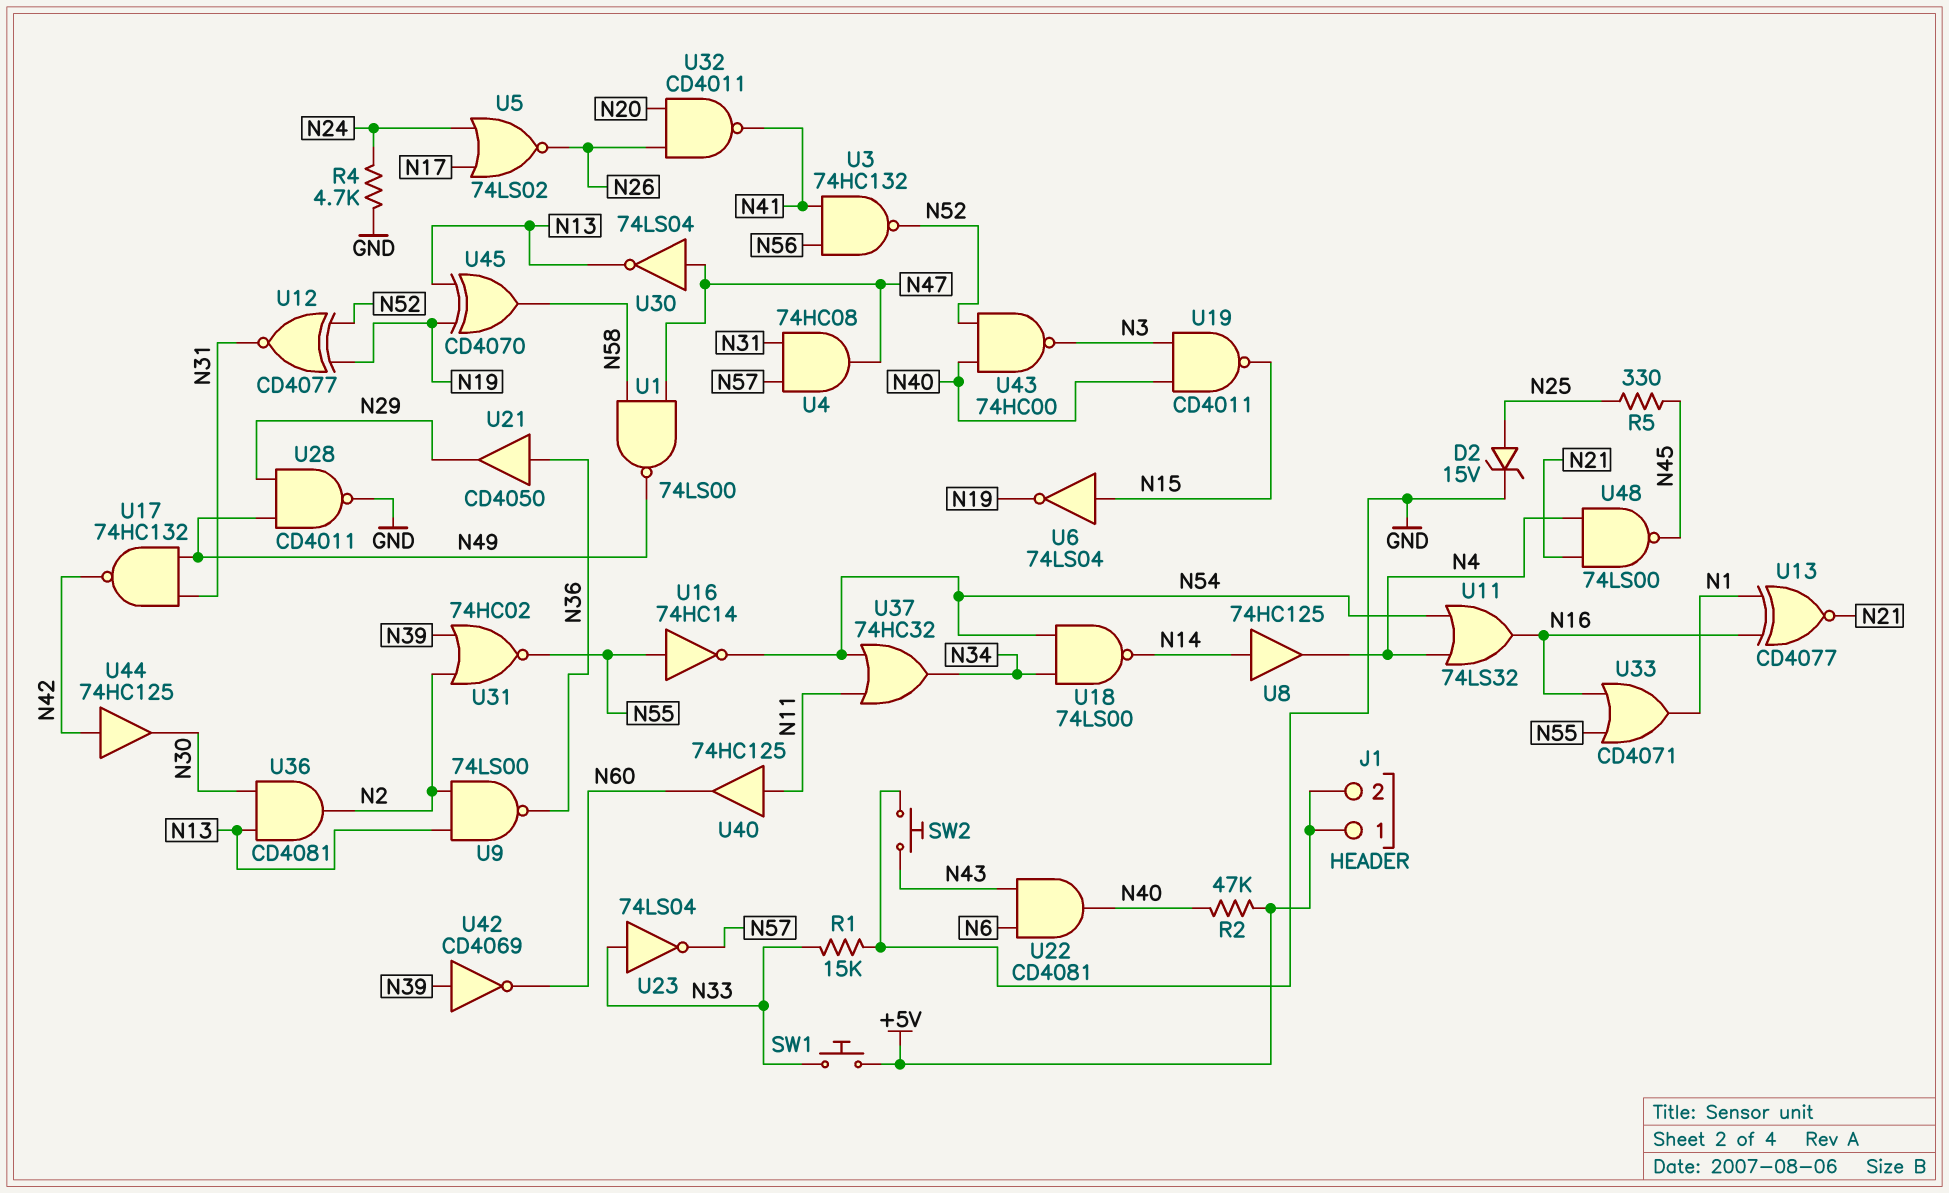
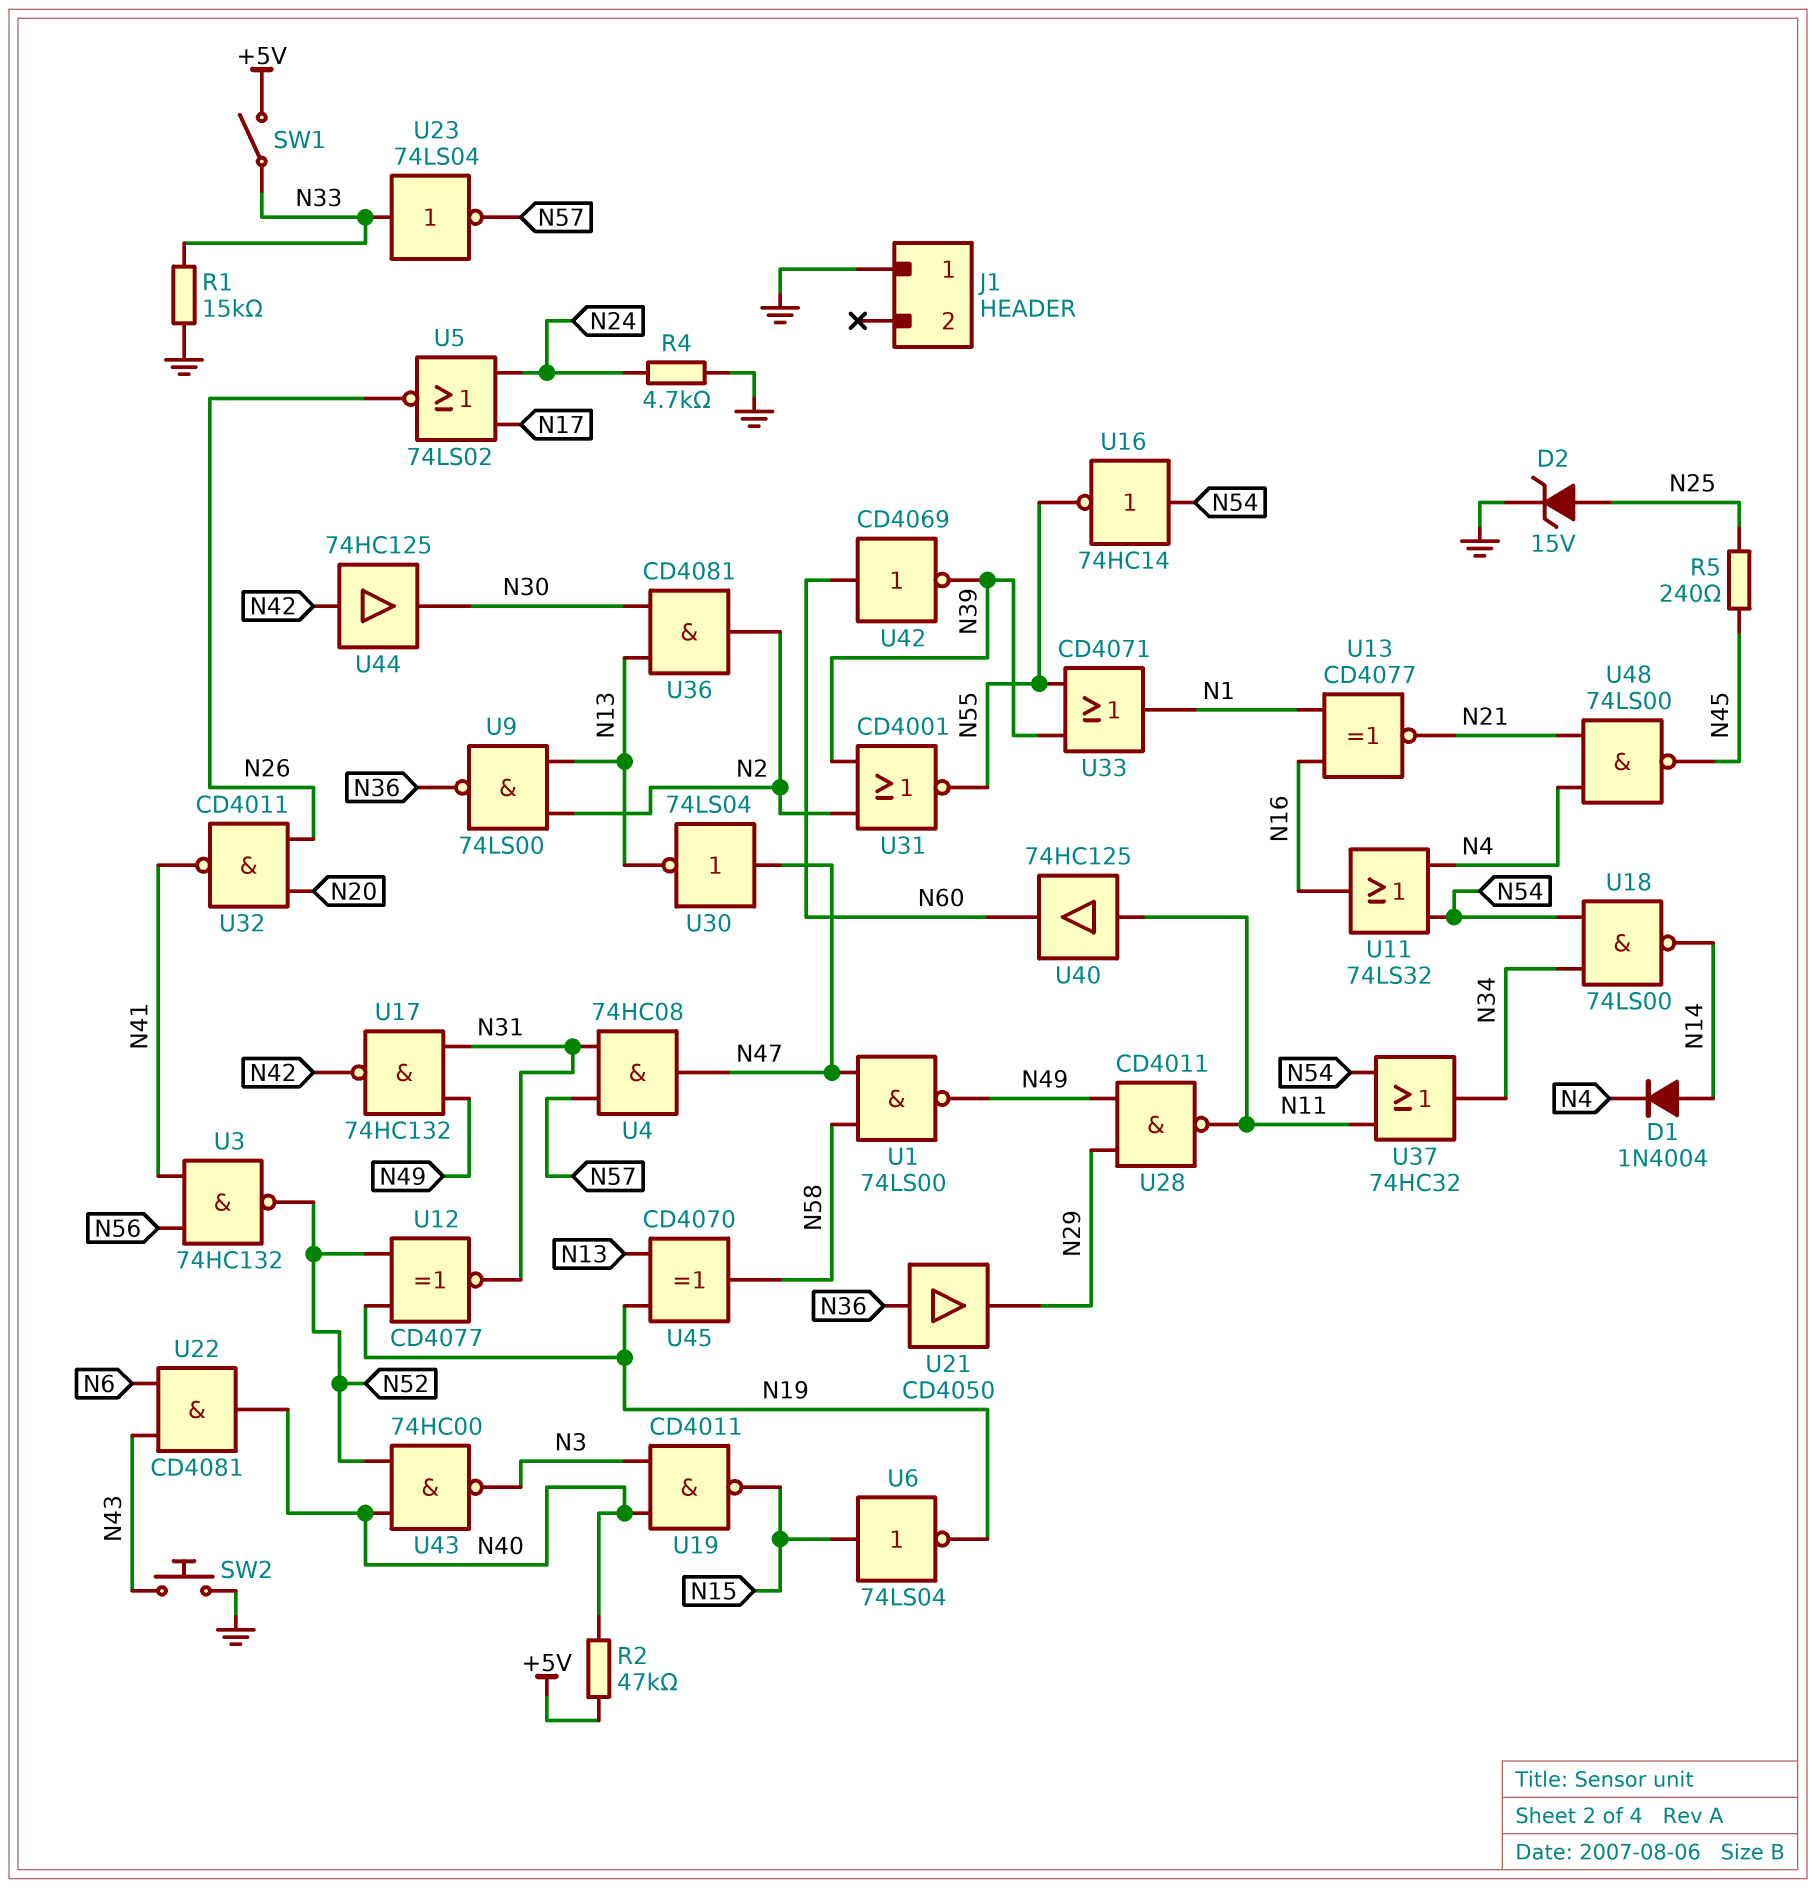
D1: none -> diode 1N4004 (A N14, K N4)
J1 pin 1: +5V -> GND
J1 pin 2: +5V -> none
R5: 330 (N25, N45) -> 240 (N25, N45)
SW1: button (+5V, N33) -> switch (+5V, N33)
U8: buffer 74HC125 (in N14, out N4) -> none
U16: NOT 74HC14 (in N55, out N54) -> NOT 74HC14 (in N54, out N55)
U28: NAND CD4011 (in N29, in N49, out GND) -> NAND CD4011 (in N29, in N49, out N11)
U31: NOR 74HC02 (in N2, in N39, out N55) -> NOR CD4001 (in N2, in N39, out N55)
U33: OR CD4071 (in N16, in N55, out N1) -> OR CD4071 (in N39, in N55, out N1)
U42: NOT CD4069 (in N39, out N60) -> NOT CD4069 (in N60, out N39)

